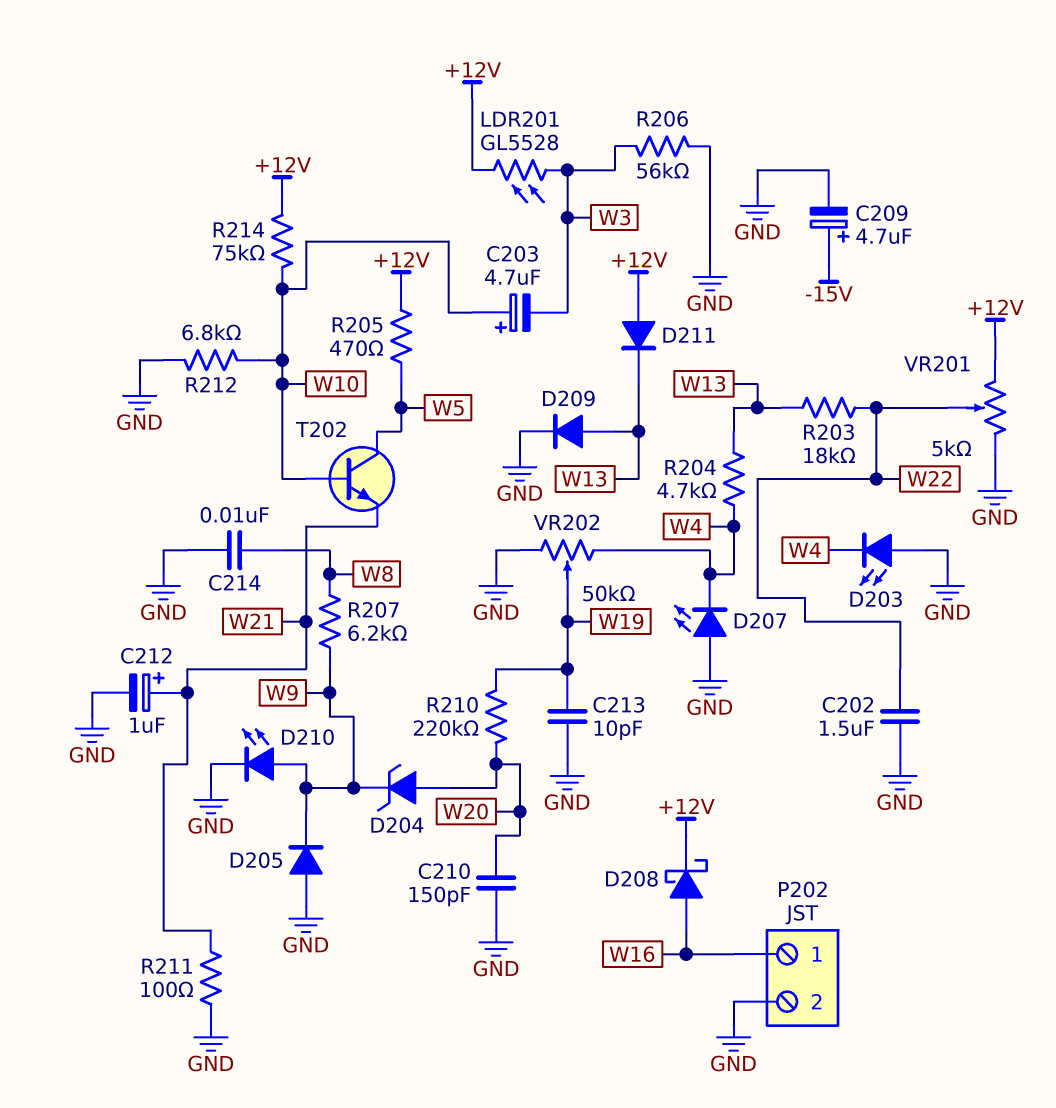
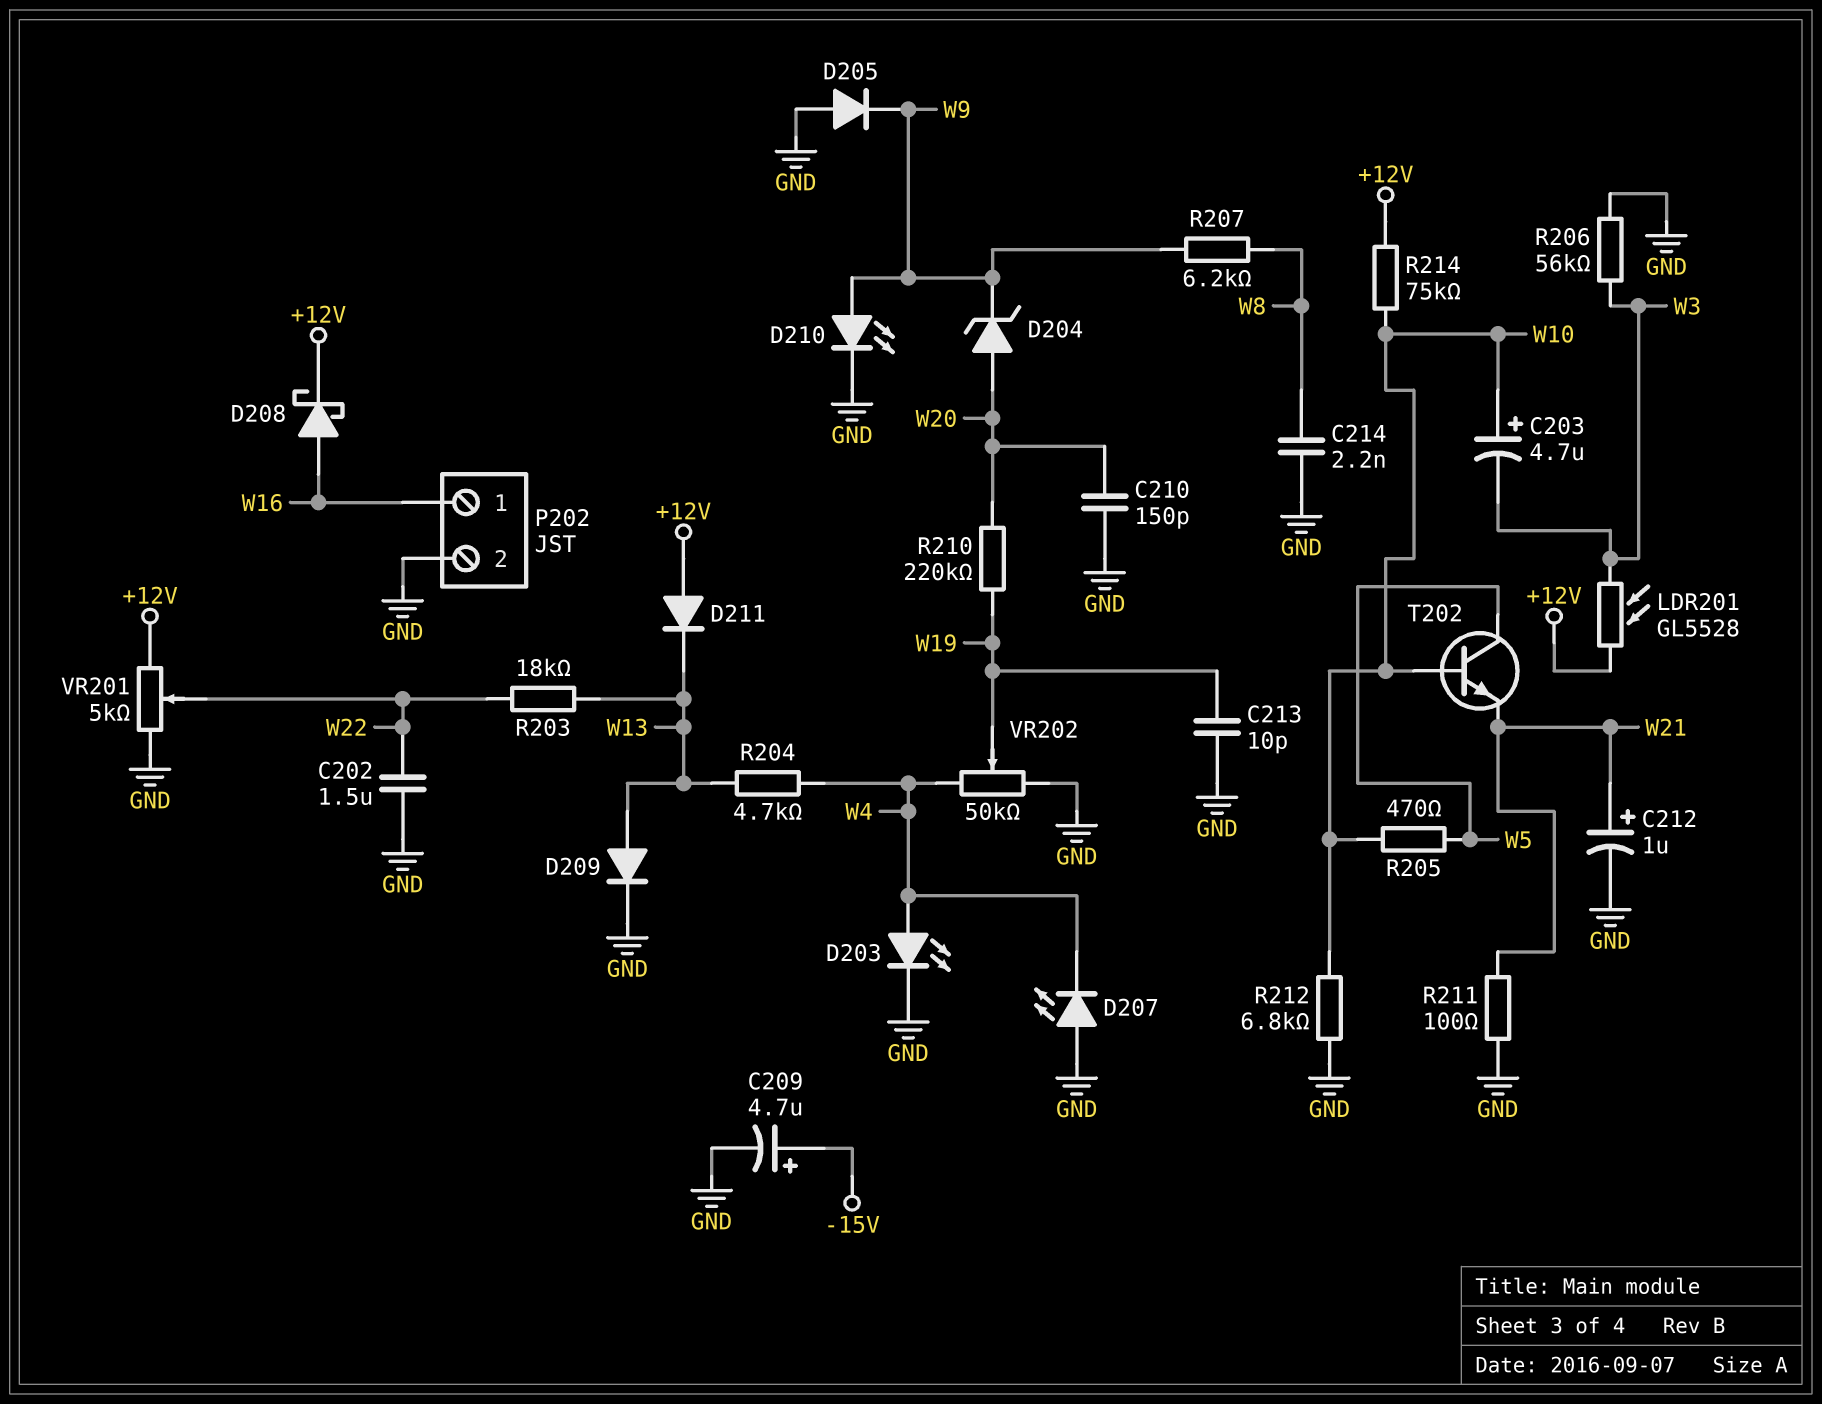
C214: 10nF (GND, W8) -> 2.2nF (GND, W8)
D203: LED (A GND, K W4) -> LED (A W4, K GND)
R205: 470 (+12V, W5) -> 470 (W5, W10)

